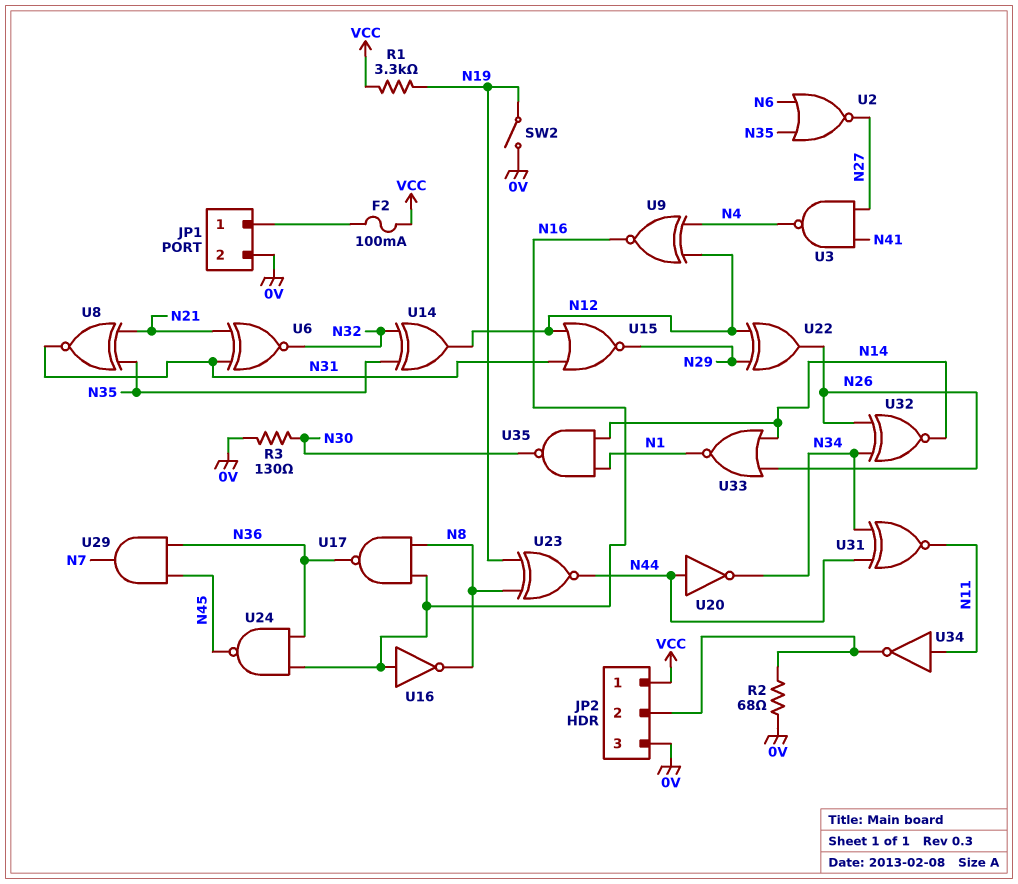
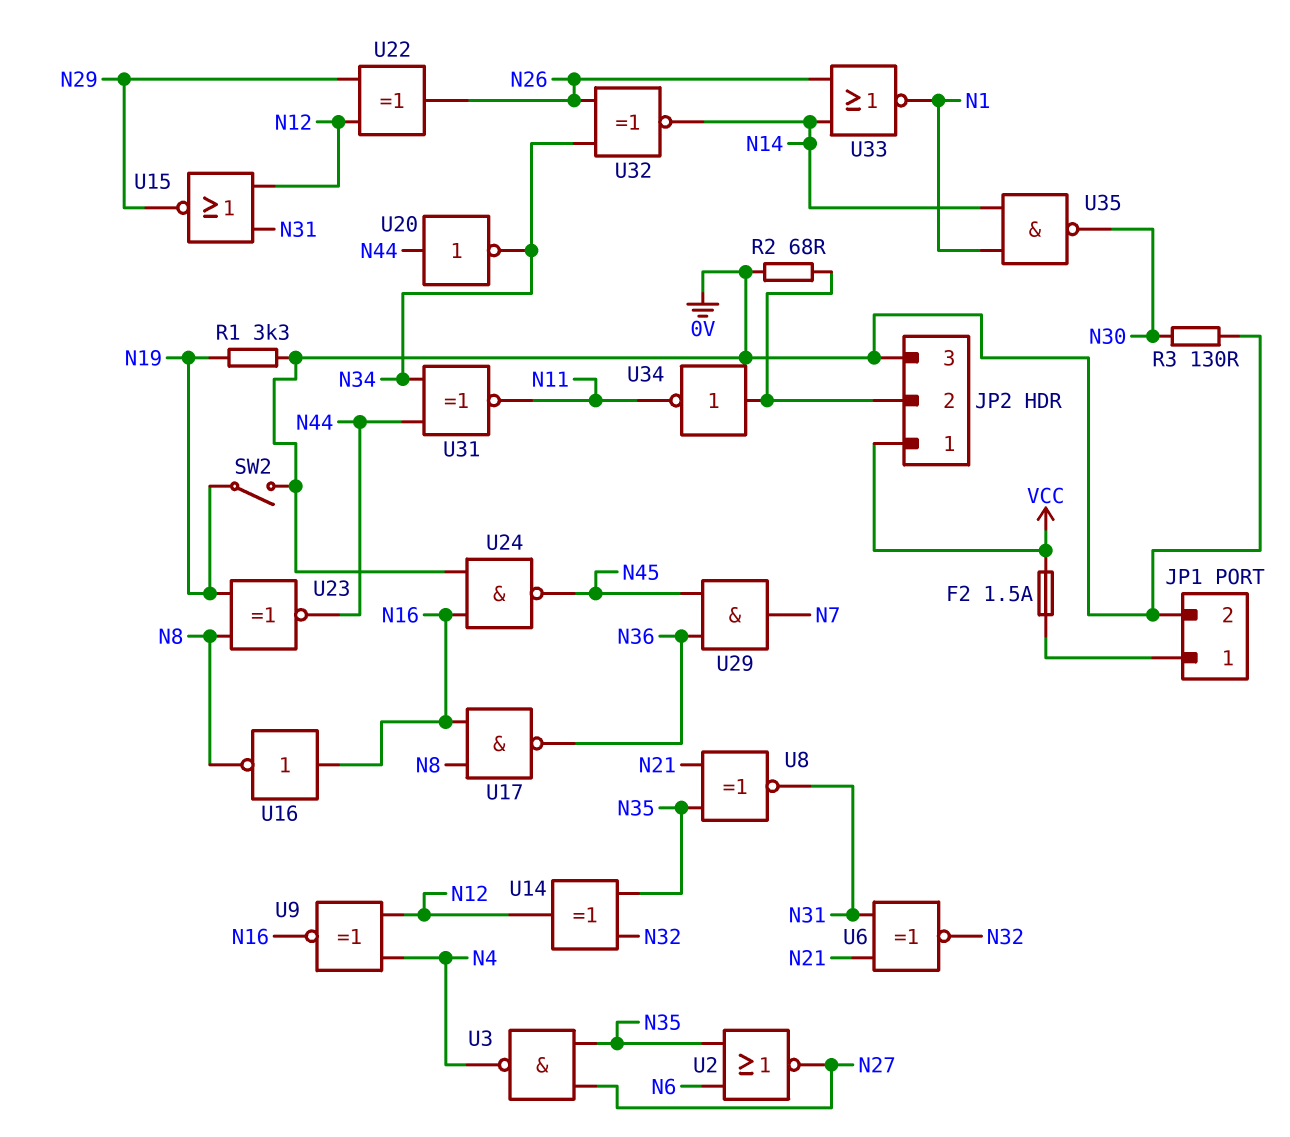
F2: 100mA (JP1/1, VCC) -> 1.5A (JP1/1, VCC)
R1: 3.3k (N19, VCC) -> 3.3k (0V, N19)
U3: NAND (in N27, in N41, out N4) -> NAND (in N27, in N35, out N4)
U24: NAND (in N16, in N36, out N45) -> NAND (in 0V, in N16, out N45)
U34: NOT (in N11, out JP2/2) -> NOT (in JP2/2, out N11)

